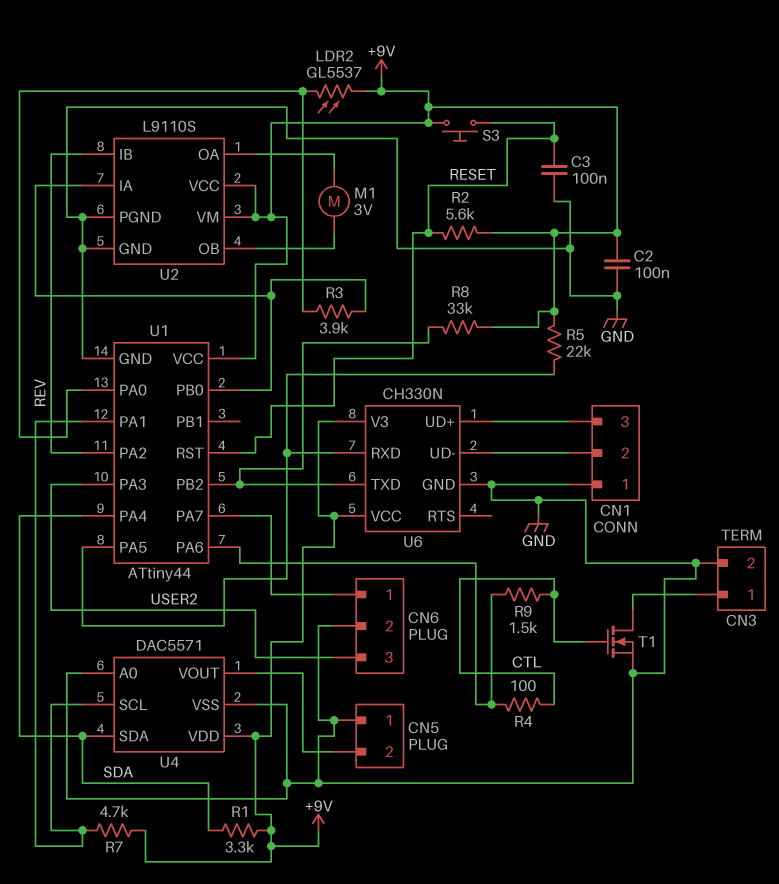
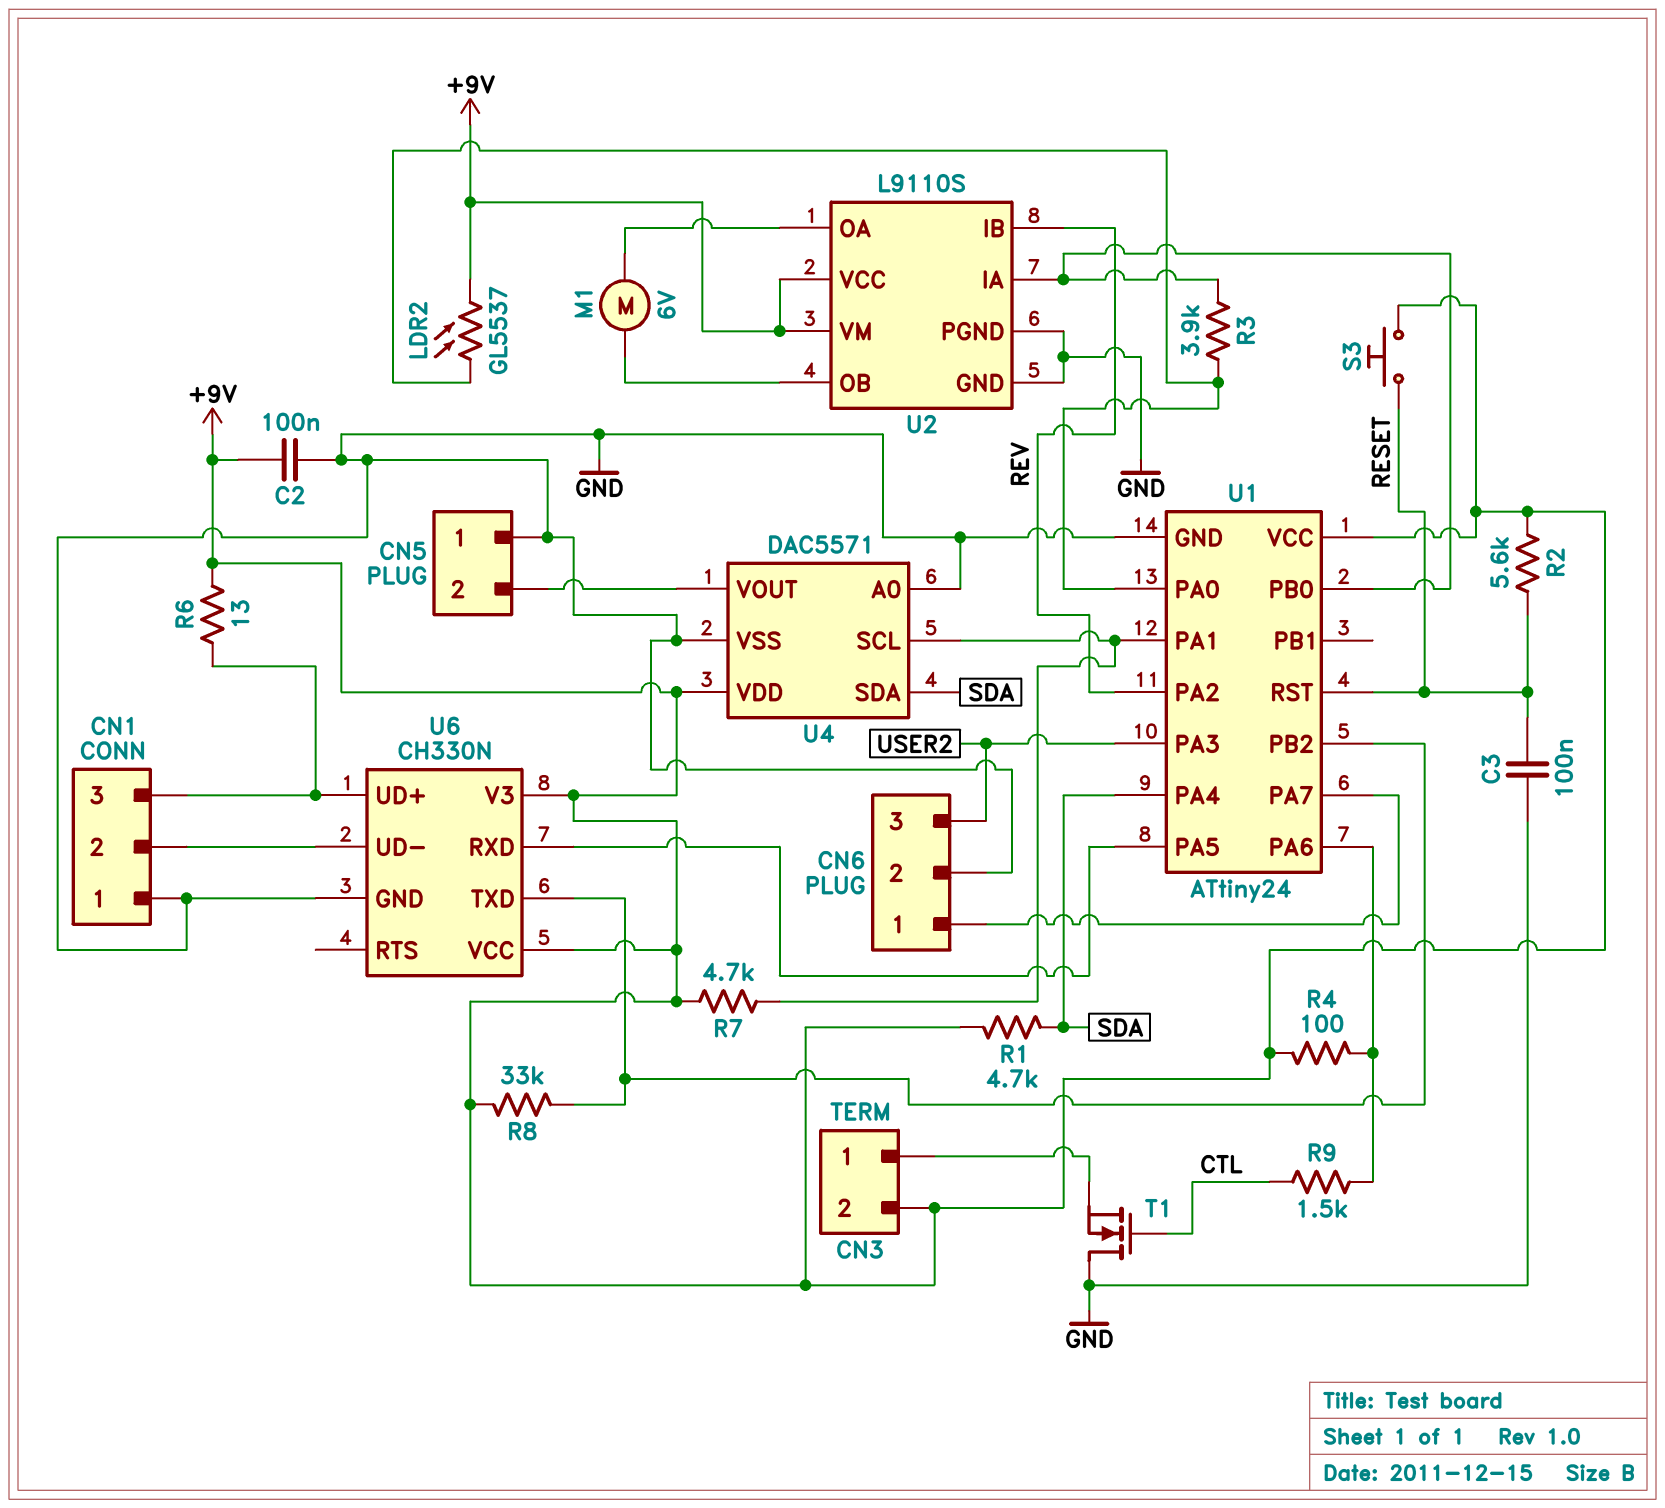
CN3 pin 2: GND -> +9V
M1: motor 3V (U2/OA, U2/OB) -> motor 6V (U2/OA, U2/OB)
R1: 3.3k (+9V, SDA) -> 4.7k (+9V, SDA)
R4: 100 (CTL, U1/PA6) -> 100 (+9V, U1/PA6)
R5: 22k (+9V, U1/PA5) -> none
R6: none -> 13 (+9V, CN1/3)
T1: NMOS (G CTL, D CN3/1, S GND) -> NMOS (G CTL, D GND, S CN3/1)
U1: ATtiny44 -> ATtiny24

